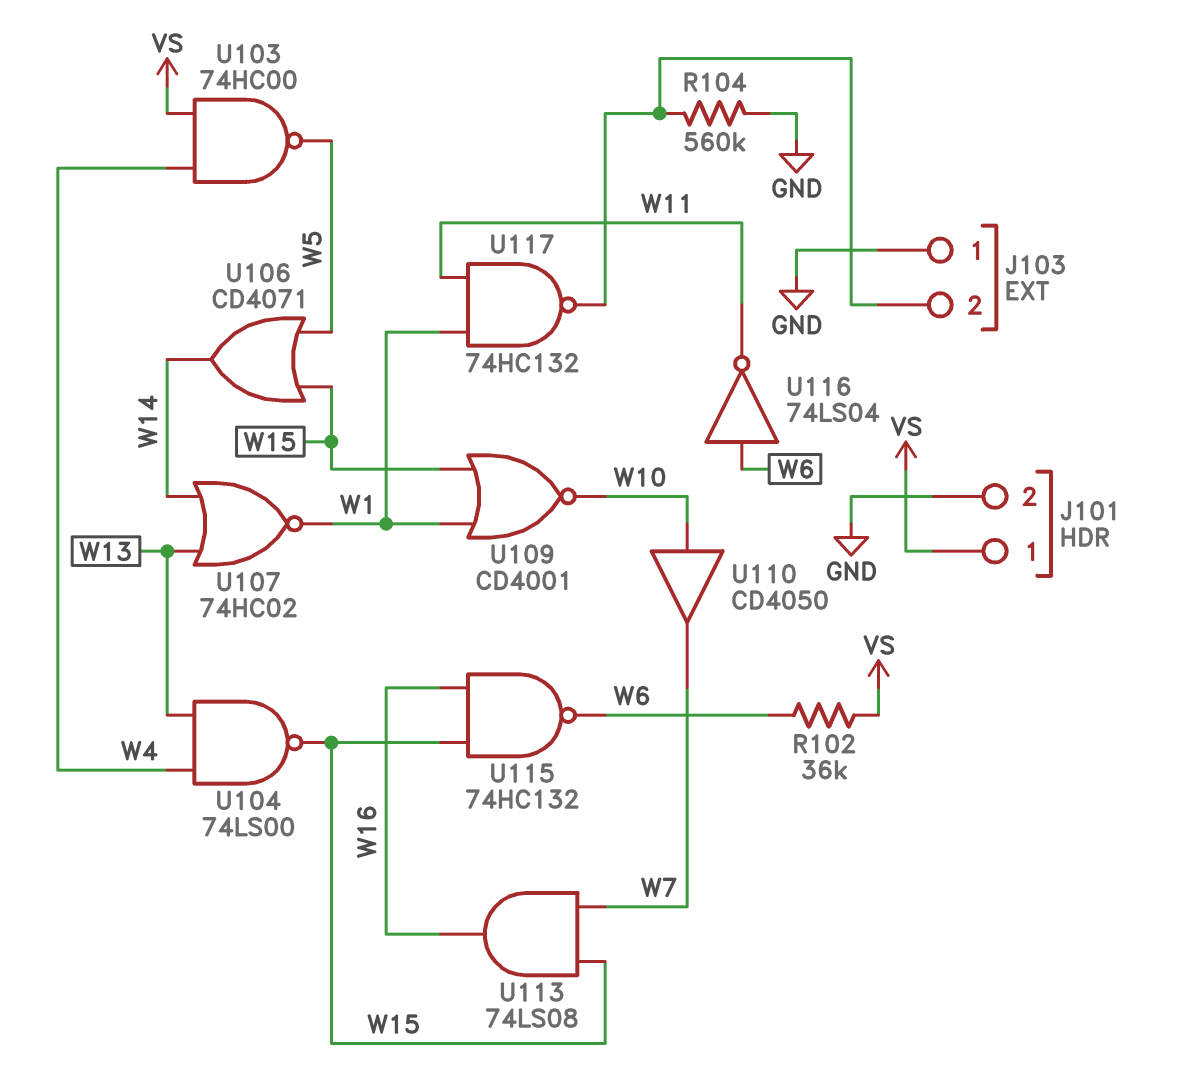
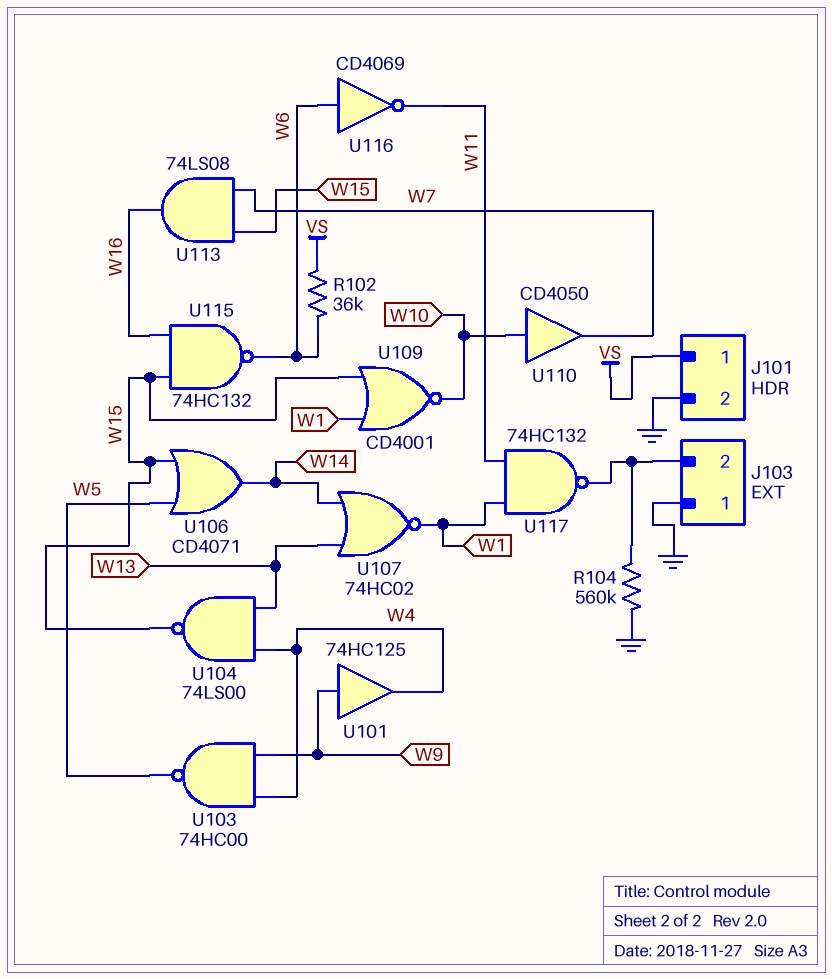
U101: none -> buffer 74HC125 (in W9, out W4)
U103: NAND 74HC00 (in VS, in W4, out W5) -> NAND 74HC00 (in W4, in W9, out W5)
U116: NOT 74LS04 (in W6, out W11) -> NOT CD4069 (in W6, out W11)

